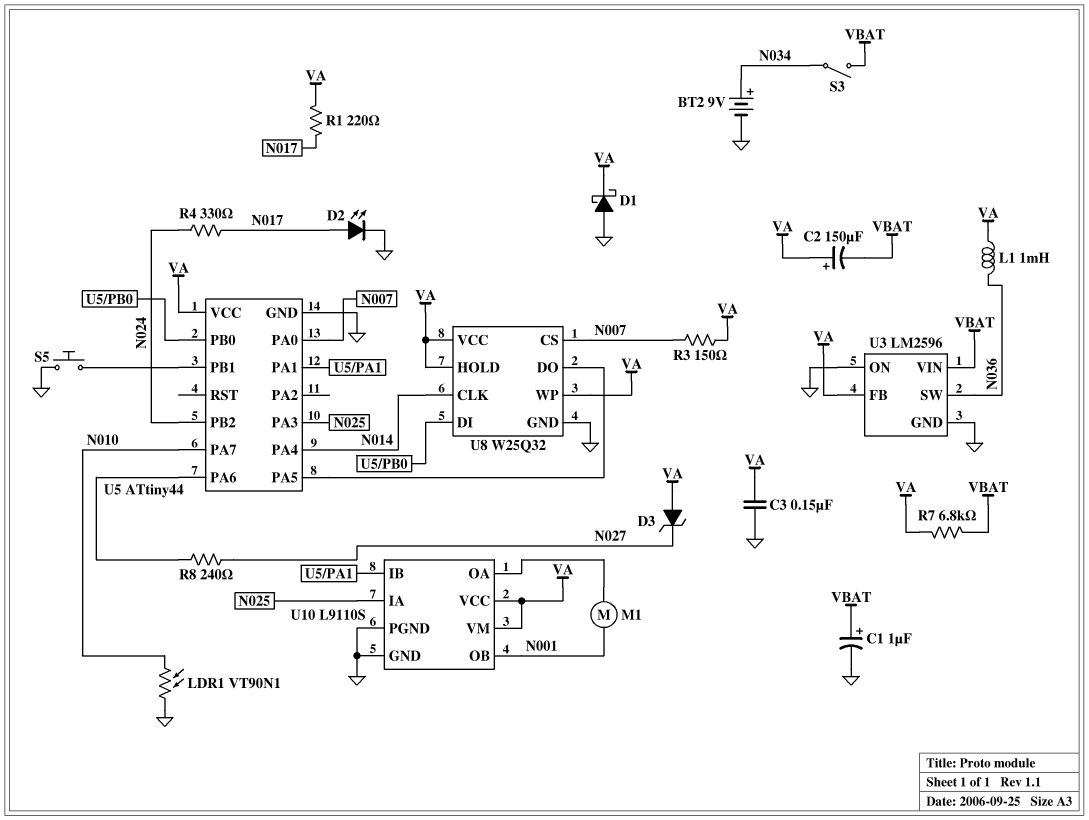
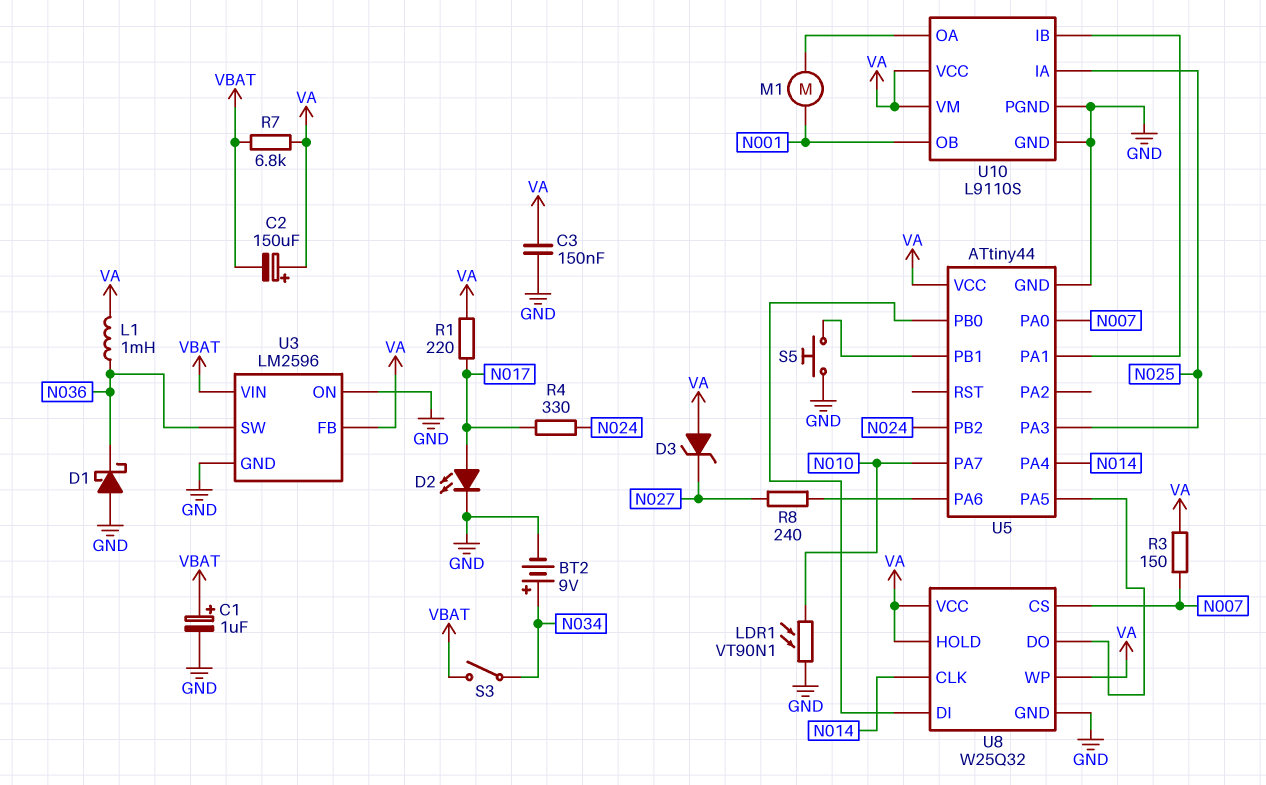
D1: schottky (A GND, K VA) -> schottky (A GND, K N036)

